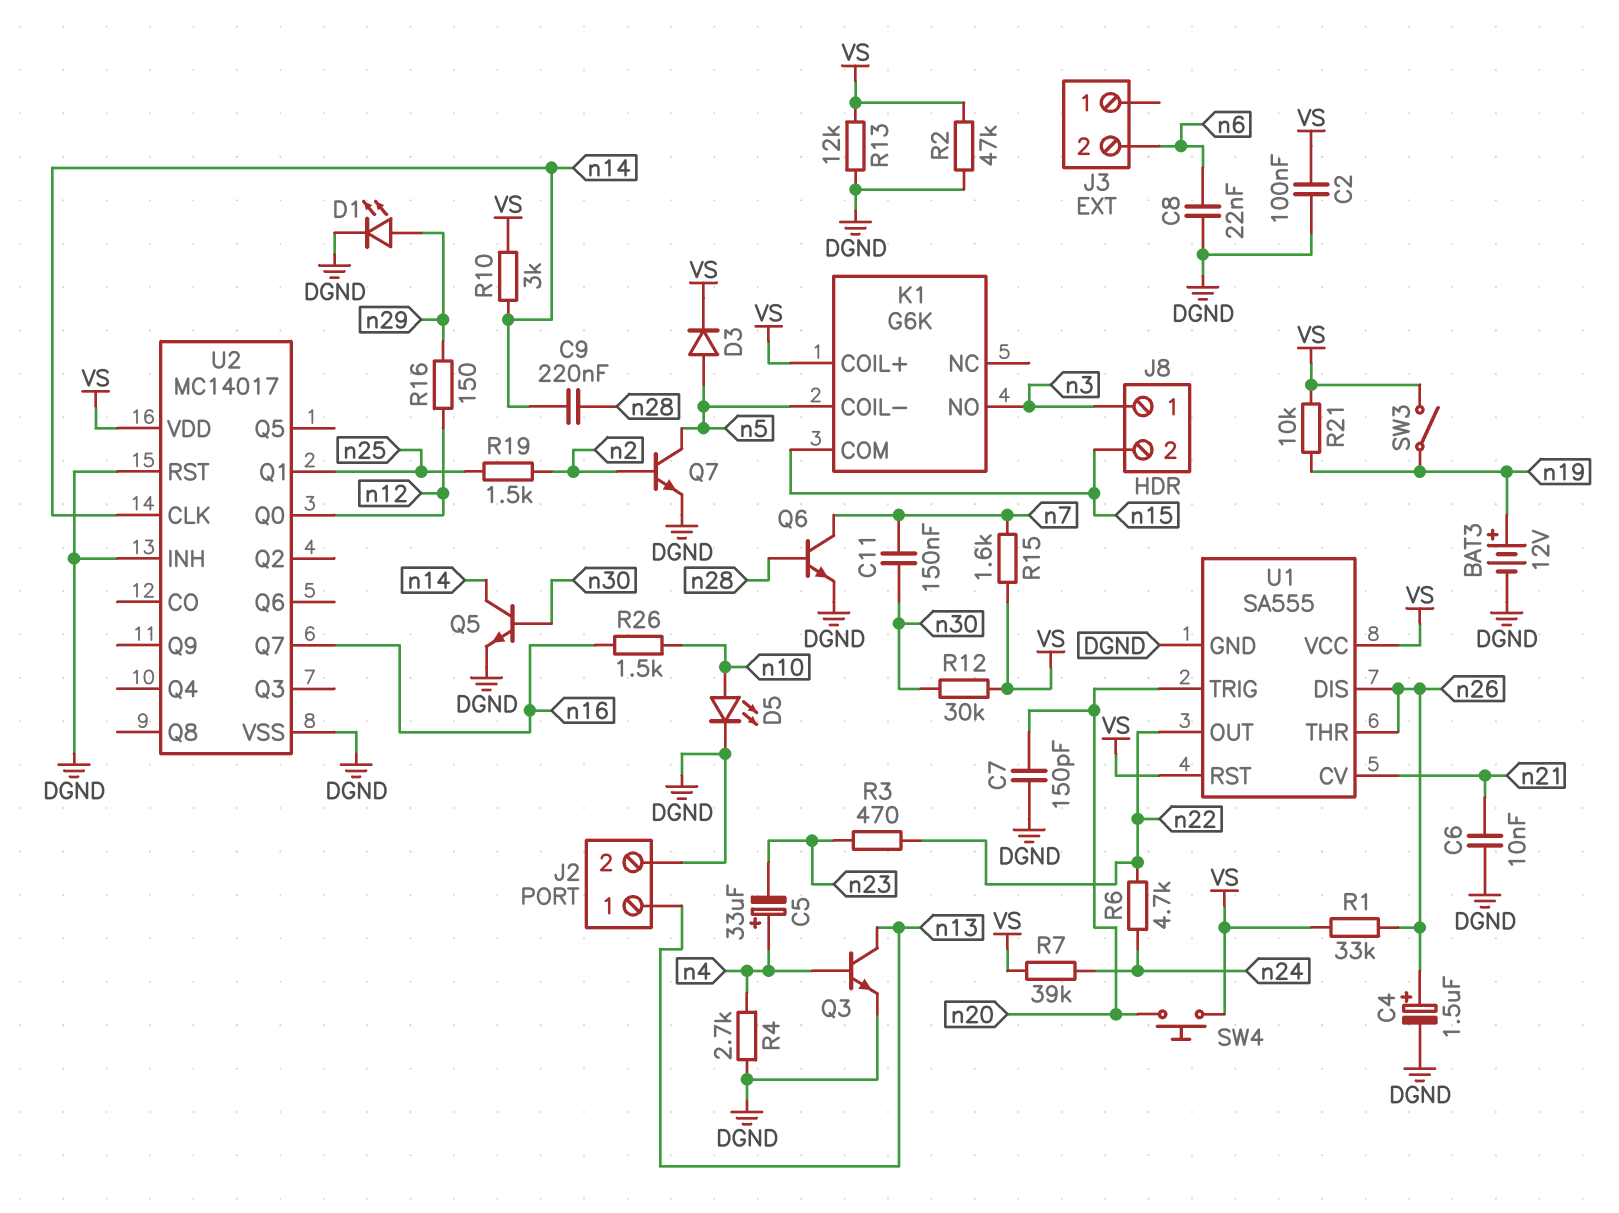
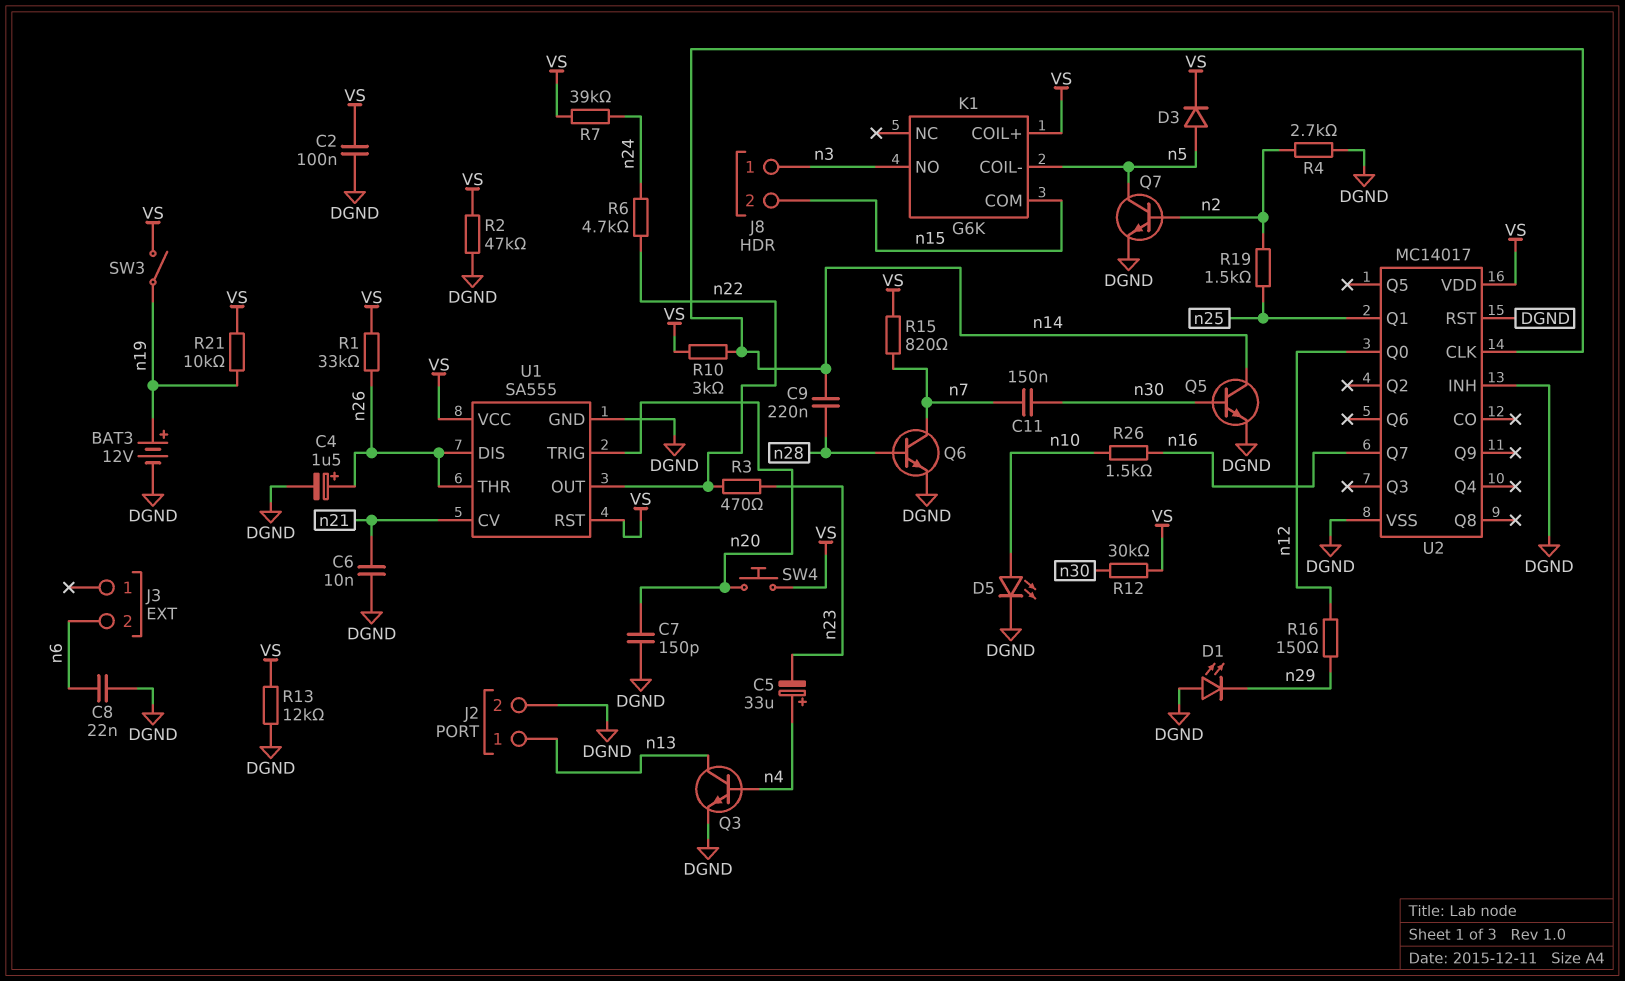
D1: LED (A n29, K DGND) -> LED (A DGND, K n29)
R4: 2.7k (DGND, n4) -> 2.7k (DGND, n2)
R15: 1.6k (VS, n7) -> 820 (VS, n7)

